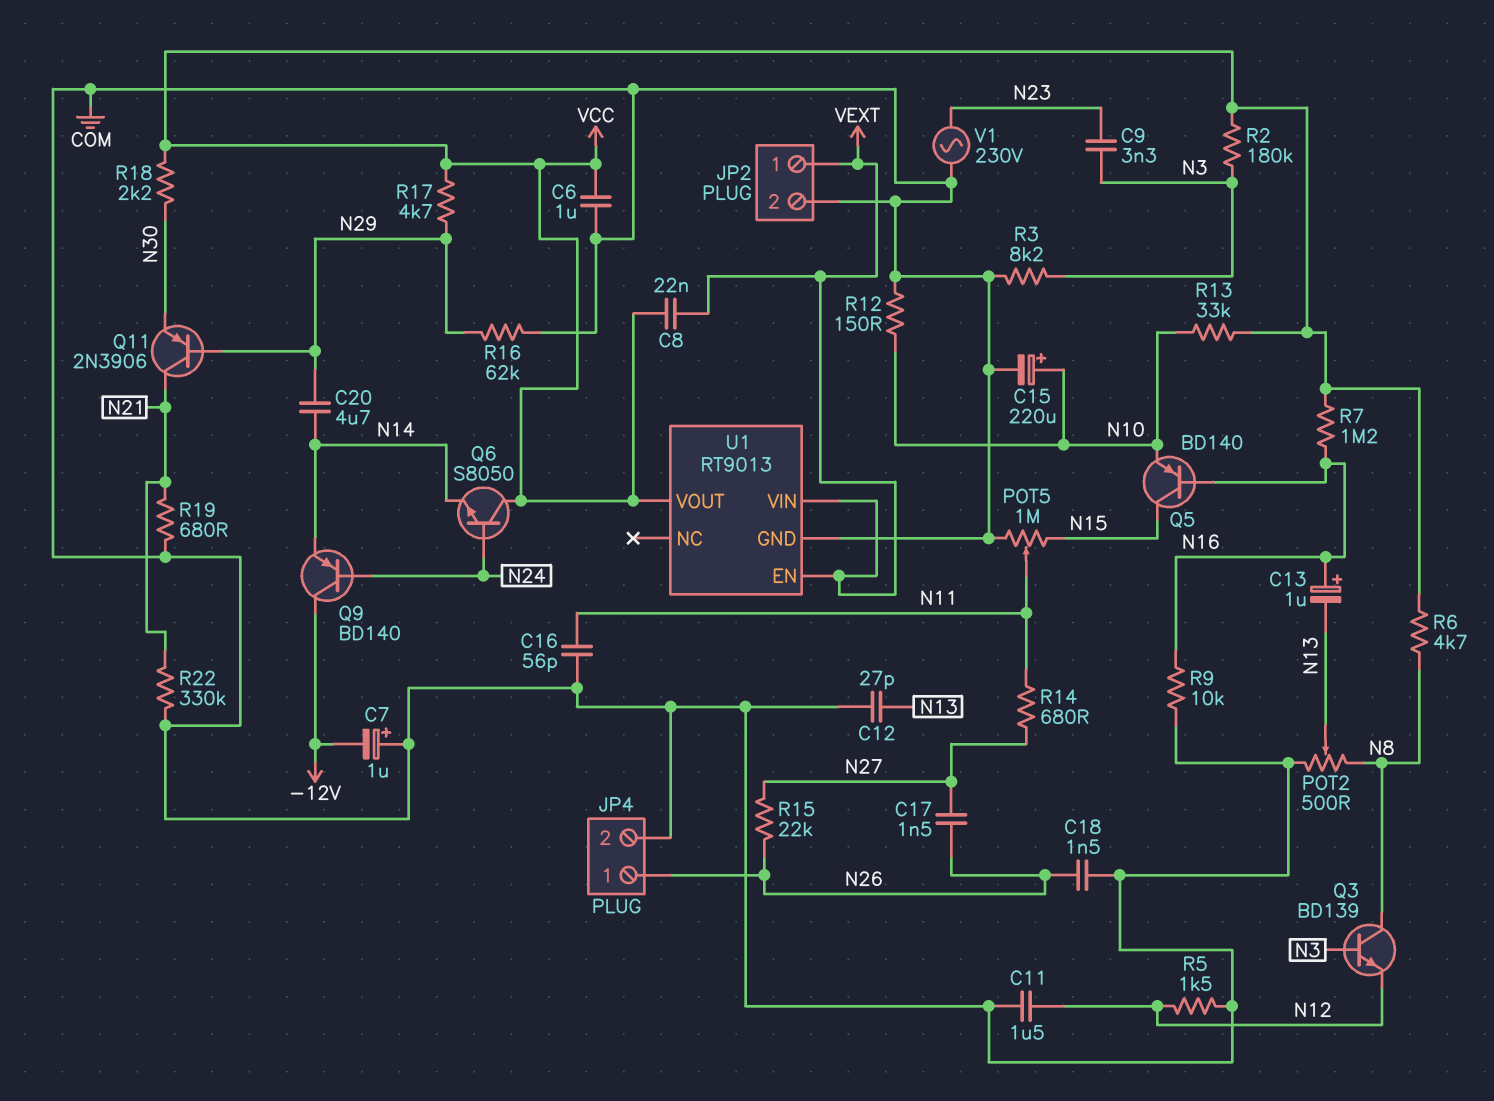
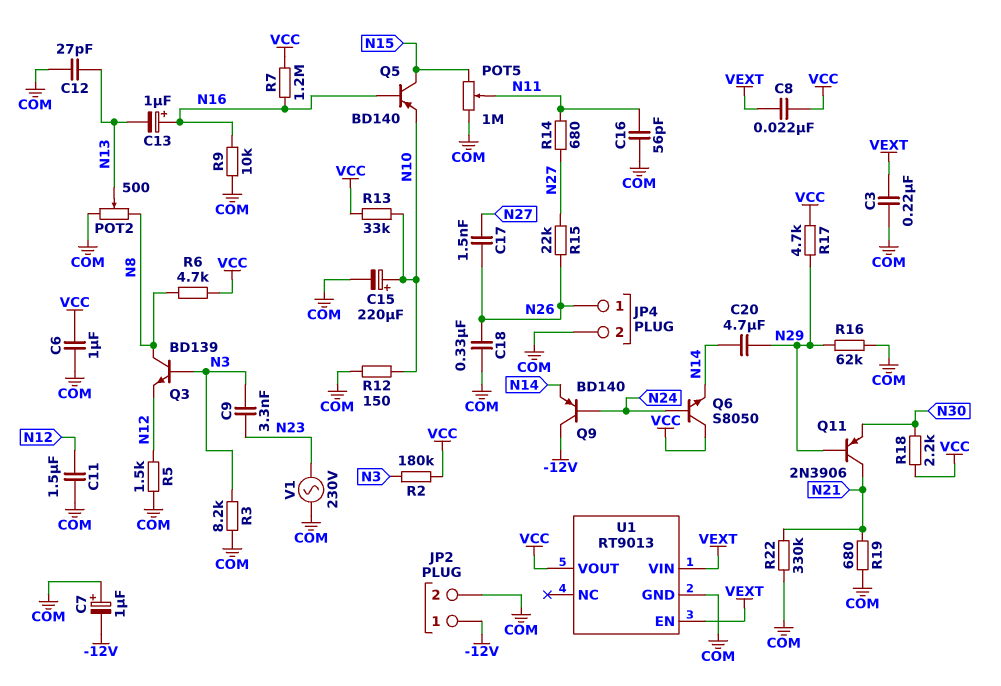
C3: none -> 220nF (COM, VEXT)
C18: 1.5nF (COM, N26) -> 330nF (COM, N26)
JP2 pin 1: VEXT -> -12V

